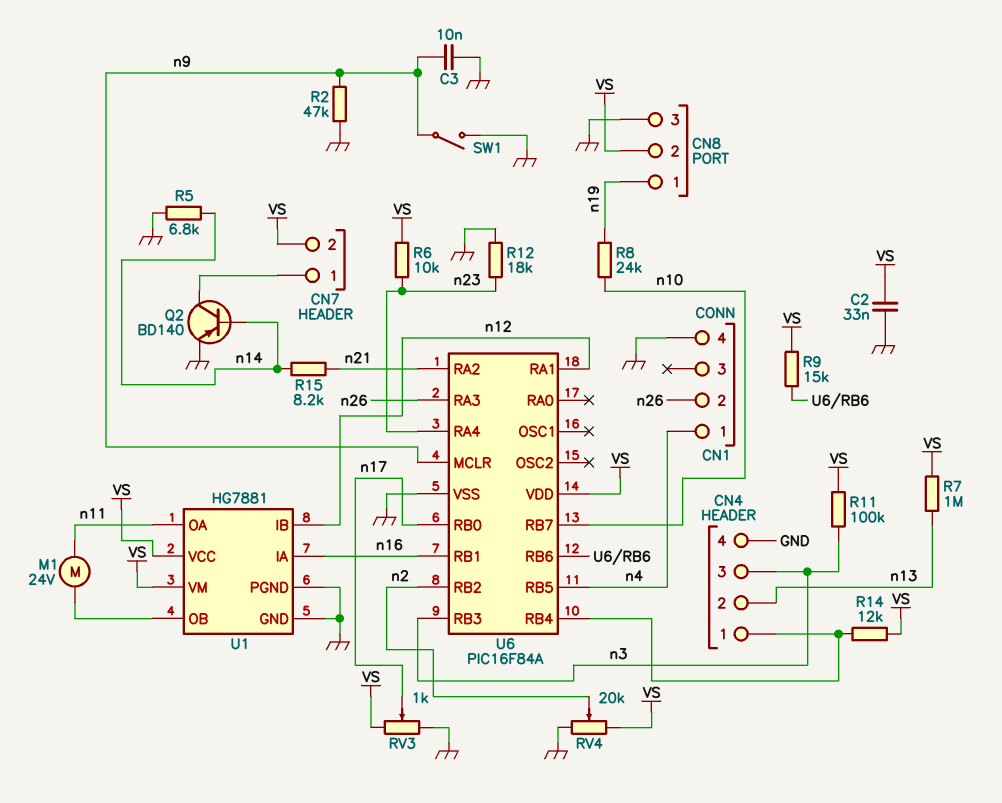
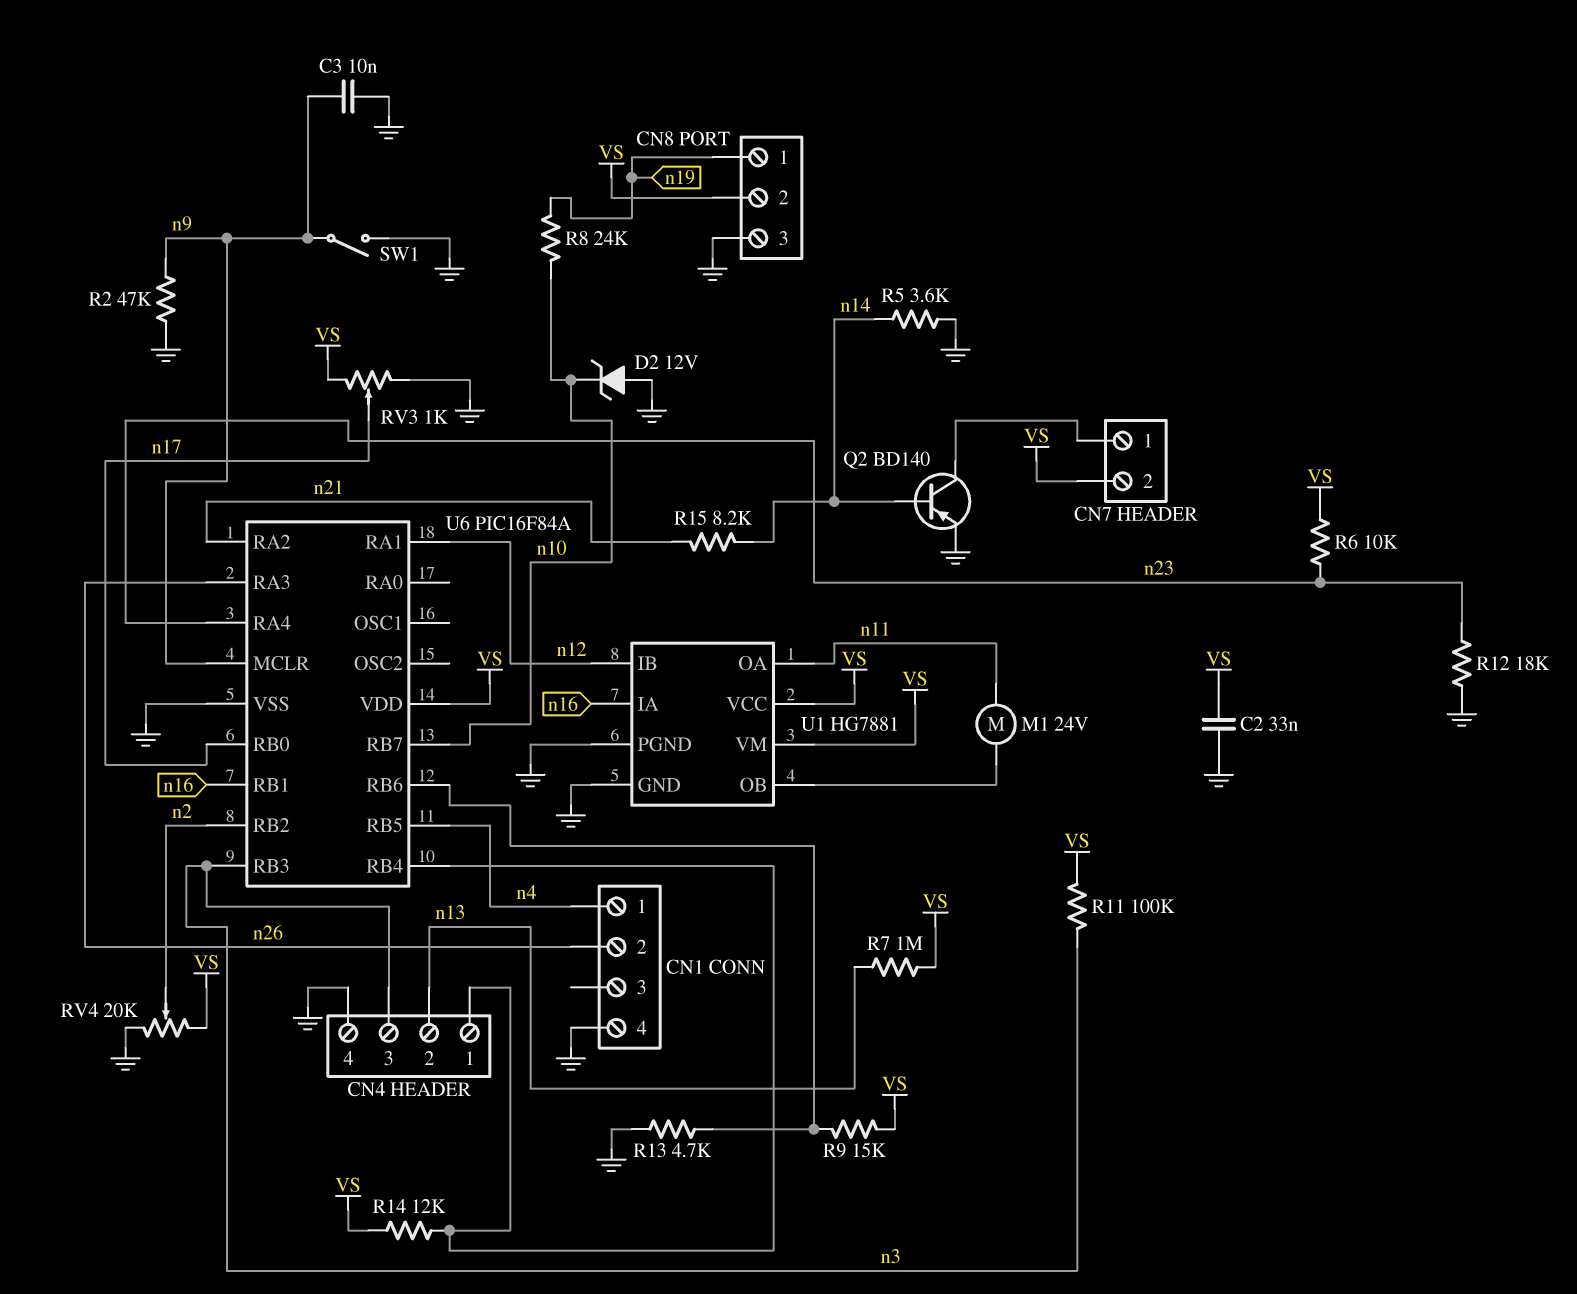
D2: none -> zener 12V (A GND, K n10)
R5: 6.8k (GND, n14) -> 3.6k (GND, n14)
R13: none -> 4.7k (GND, U6/RB6)

